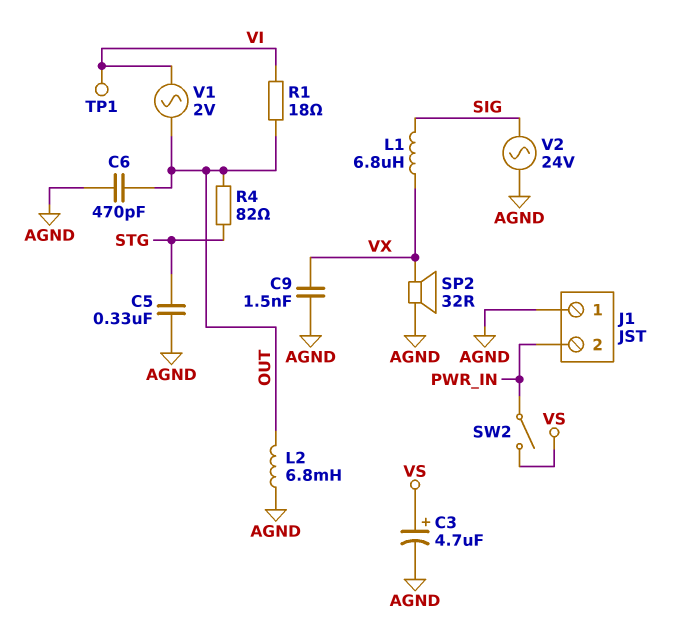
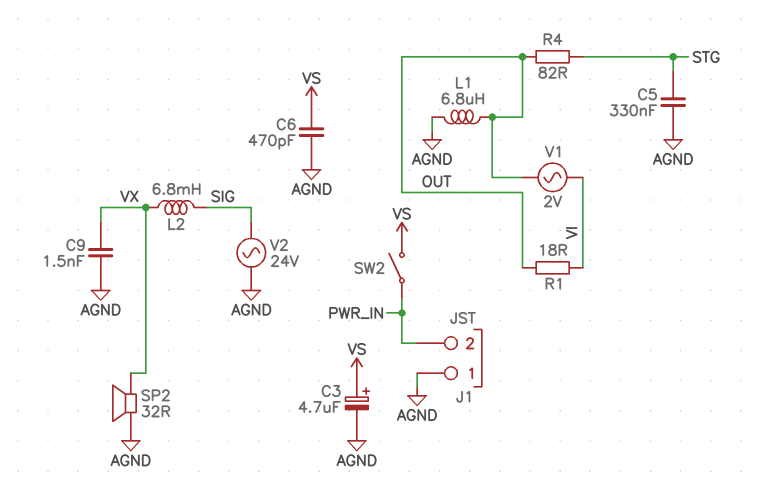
C6: 470pF (AGND, OUT) -> 470pF (AGND, VS)
L1: 6.8uH (SIG, VX) -> 6.8uH (AGND, OUT)
L2: 6.8mH (AGND, OUT) -> 6.8mH (SIG, VX)
TP1: test point (VI) -> none

